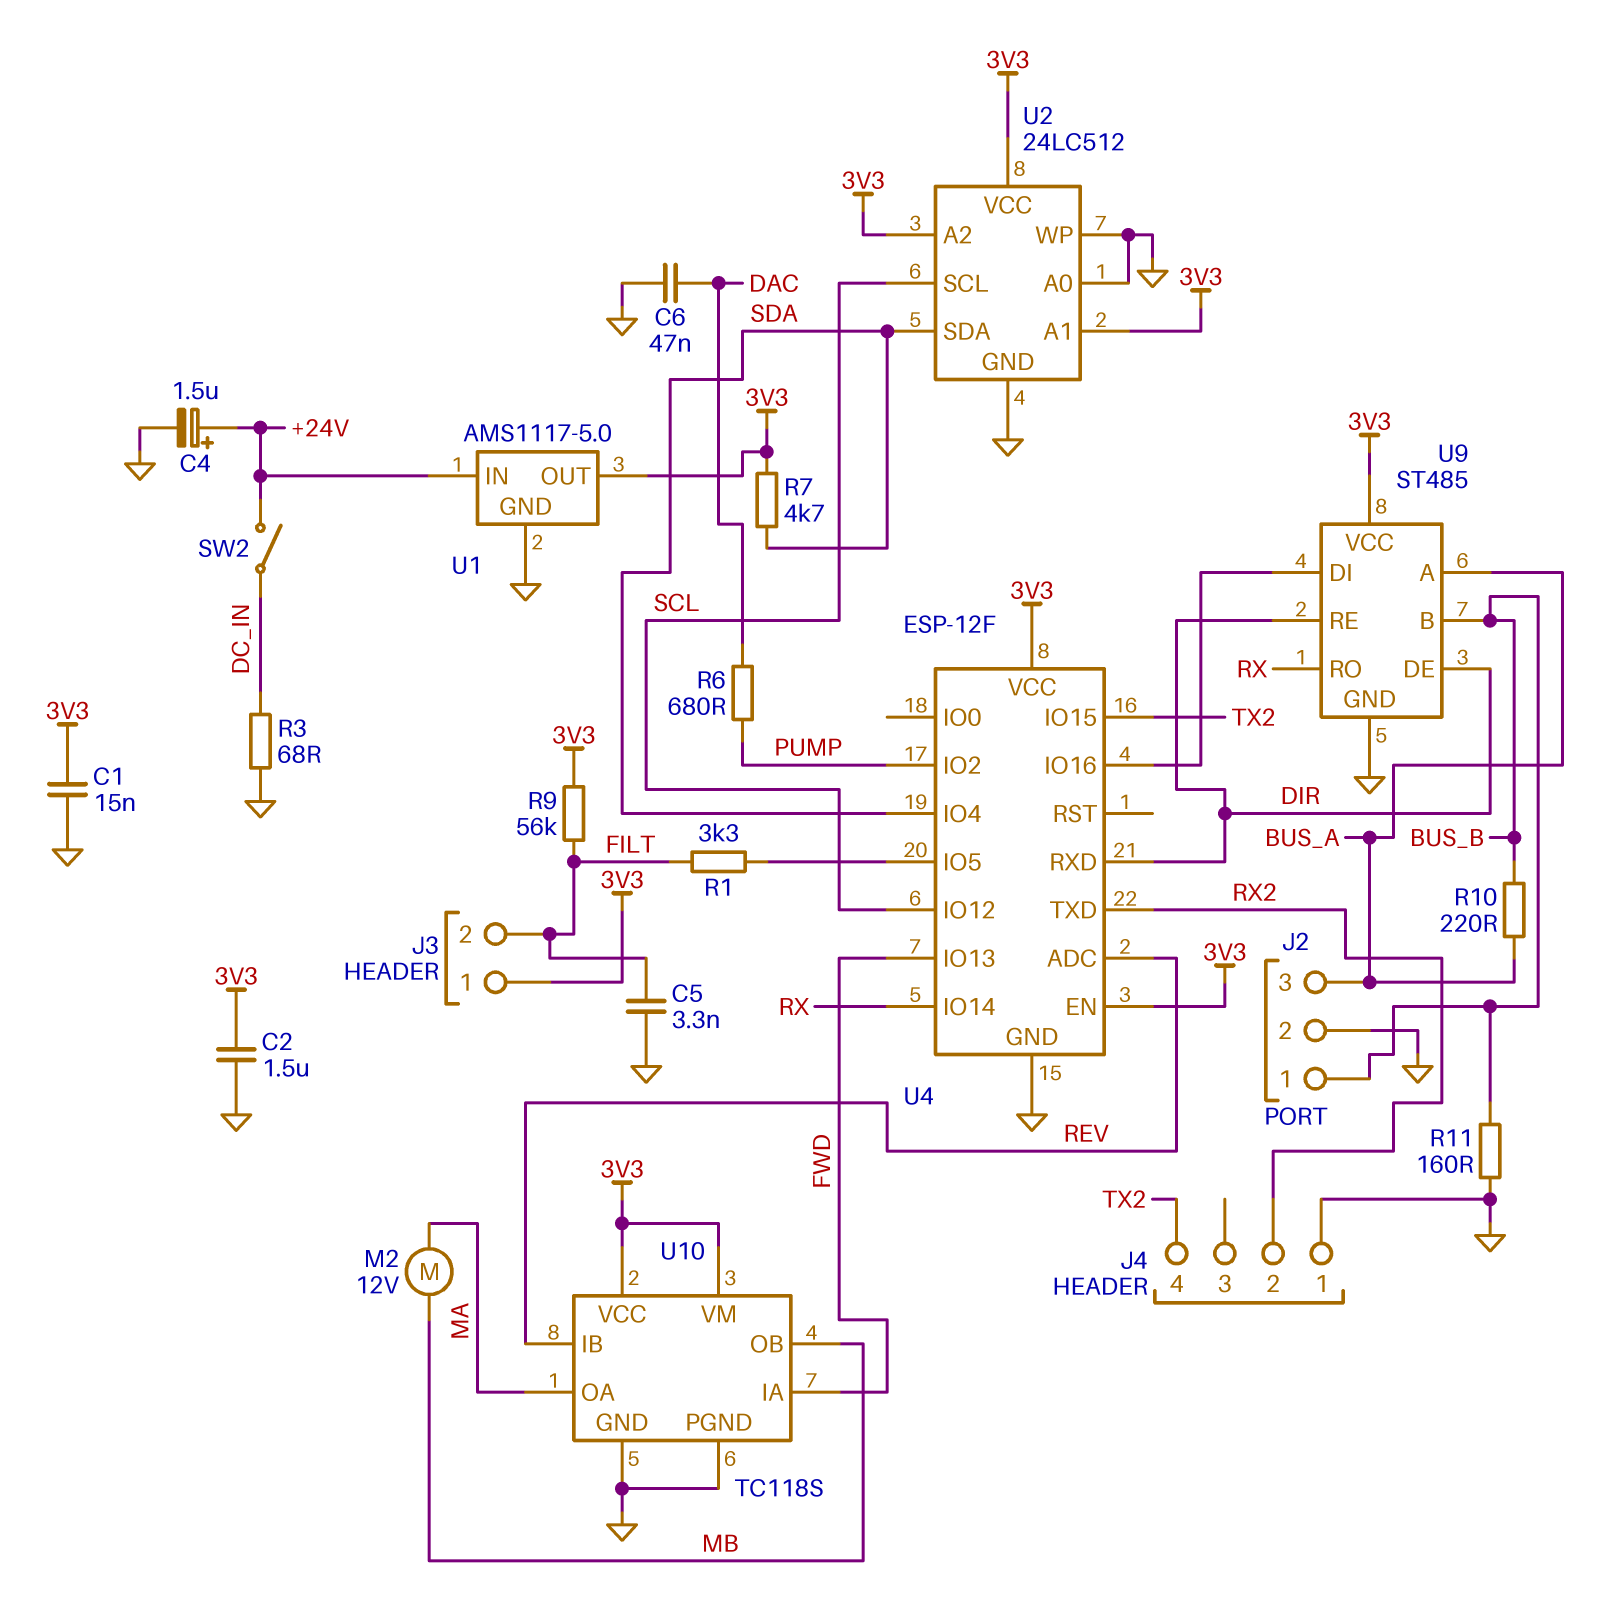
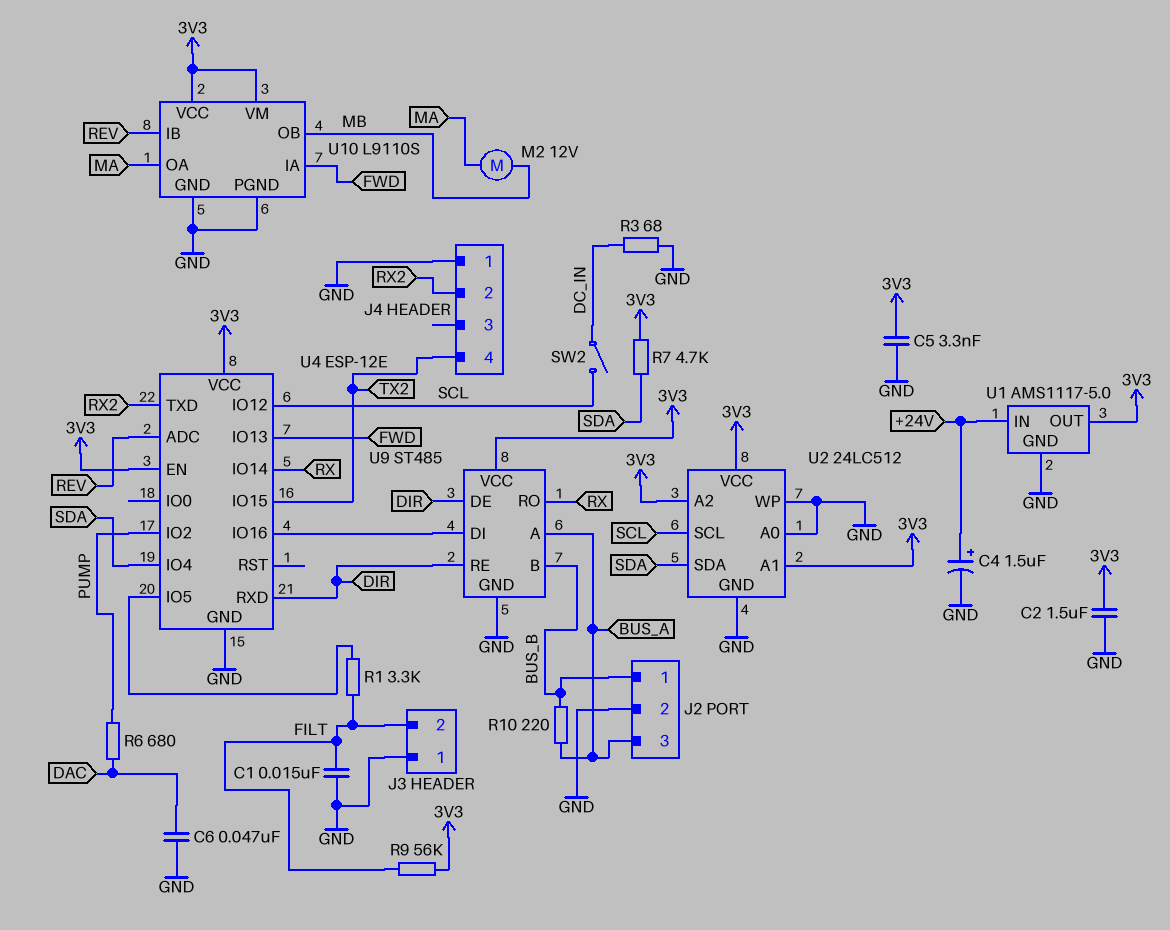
C1: 15nF (3V3, GND) -> 15nF (FILT, GND)
C5: 3.3nF (FILT, GND) -> 3.3nF (3V3, GND)
J3 pin 1: 3V3 -> GND
R11: 160 (BUS_B, GND) -> none
SW2: switch (+24V, DC_IN) -> switch (DC_IN, SCL)
U4: ESP-12F -> ESP-12E
U10: TC118S -> L9110S

